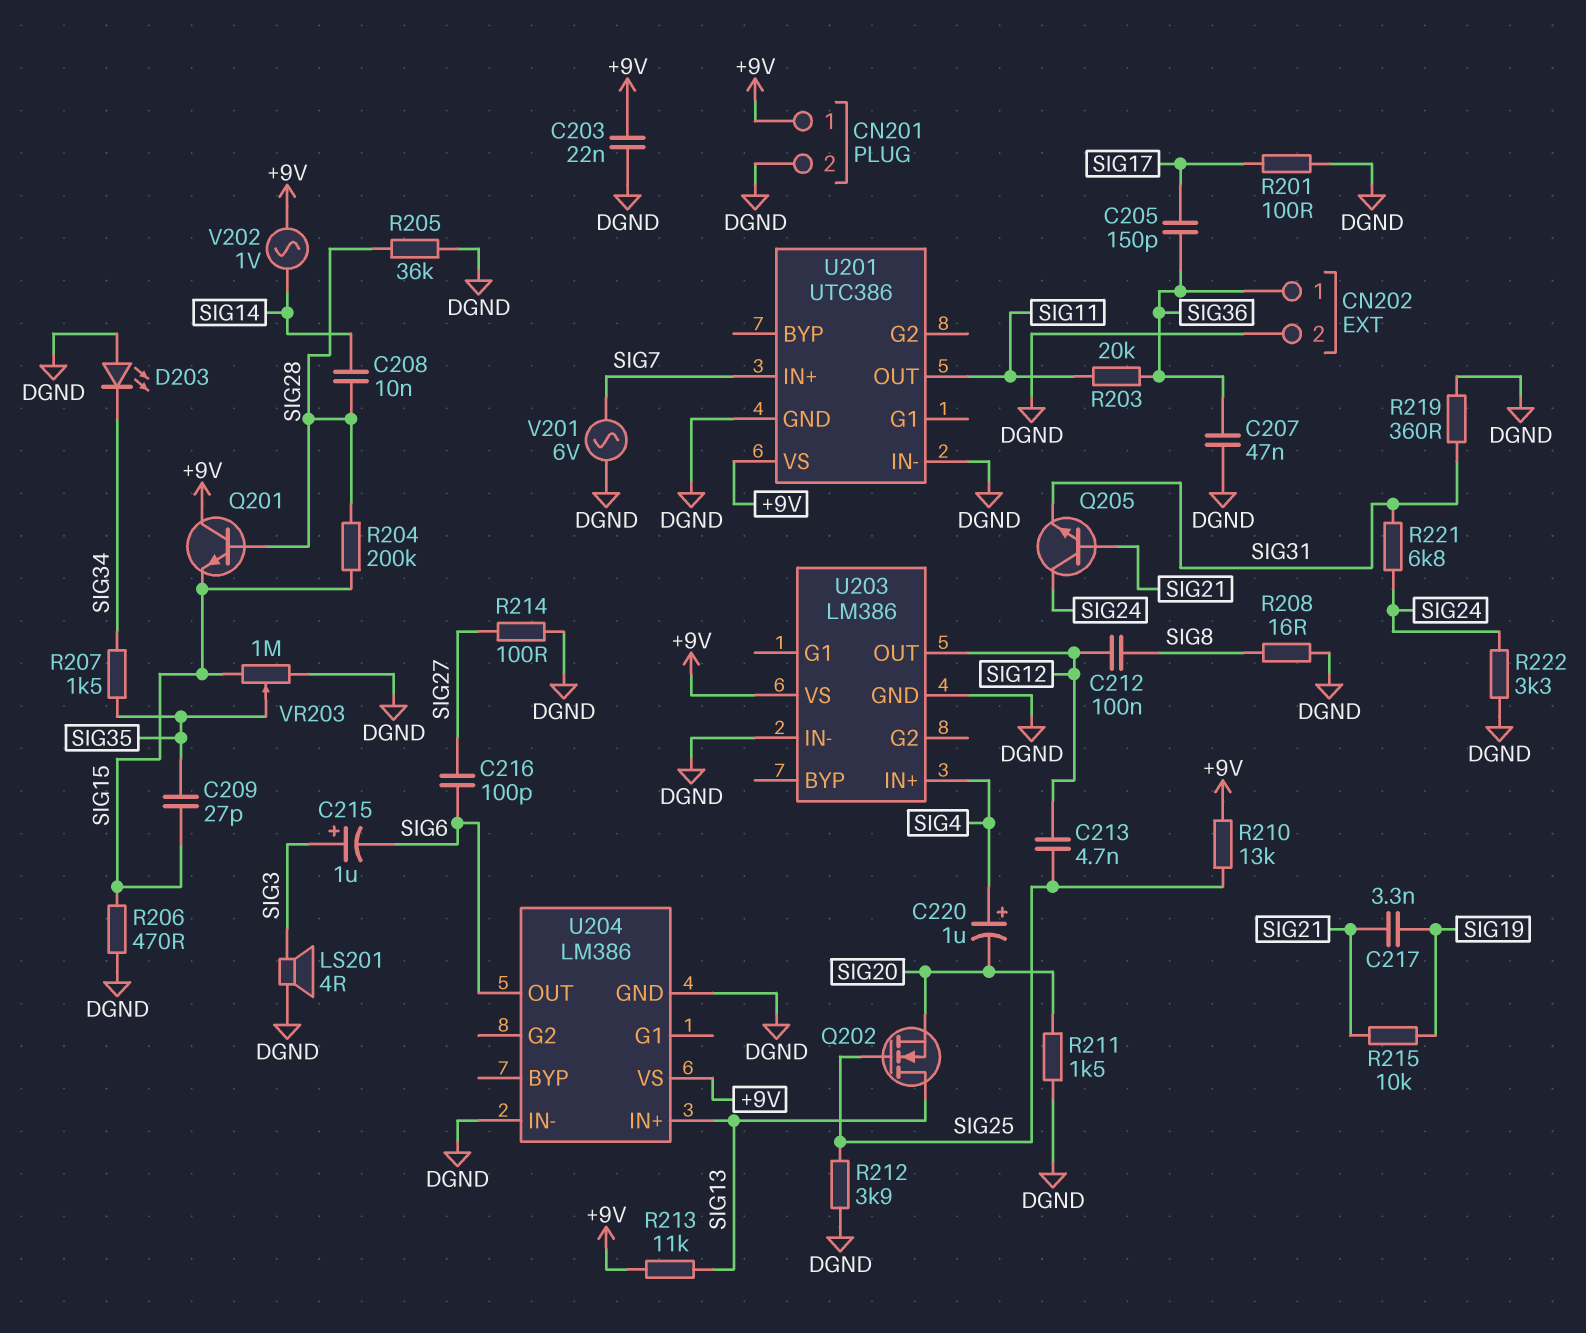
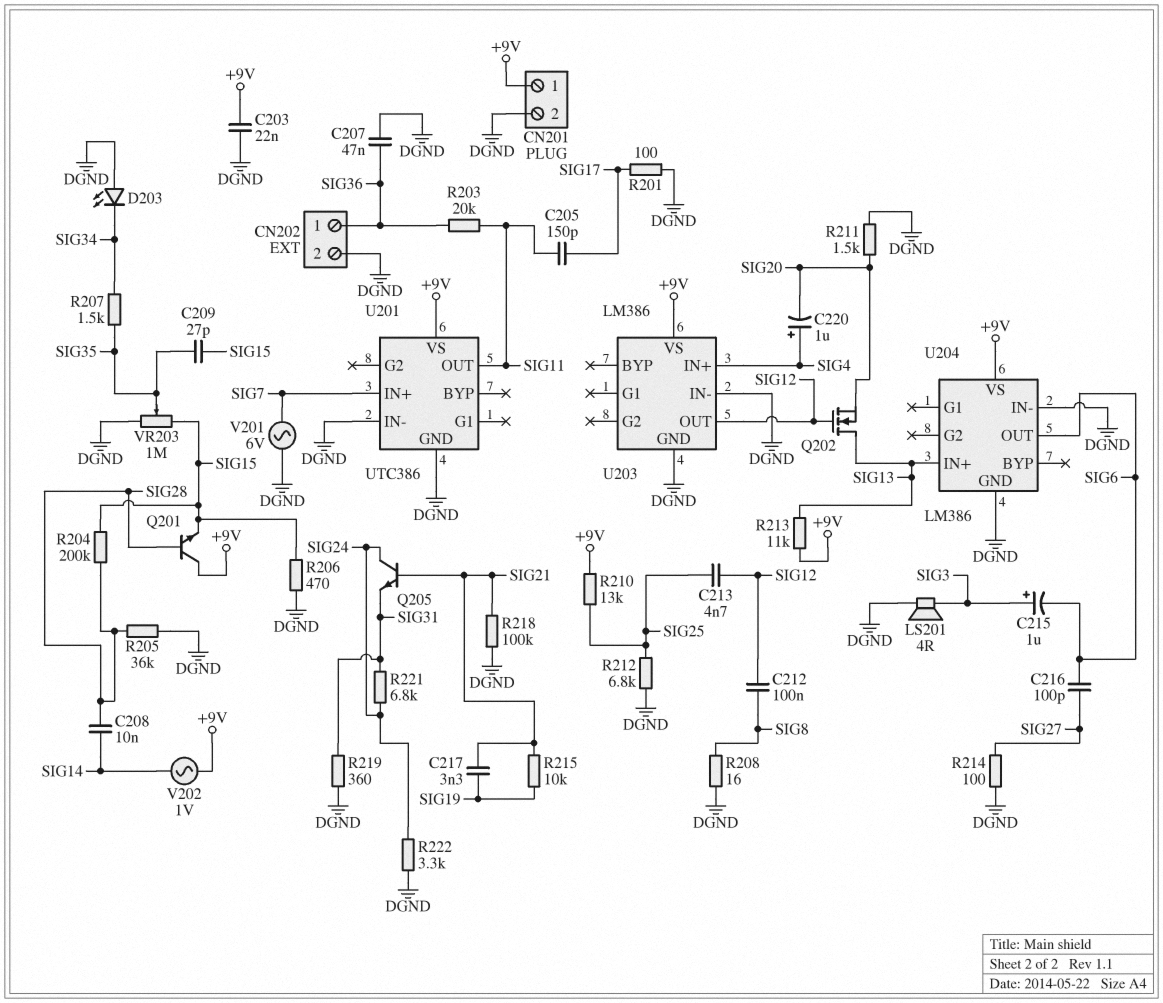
C205: 150pF (SIG17, SIG36) -> 150pF (SIG11, SIG17)
Q202: NMOS (G SIG25, D SIG13, S SIG20) -> NMOS (G SIG12, D SIG13, S SIG20)
R212: 3.9k (DGND, SIG25) -> 6.8k (DGND, SIG25)
R218: none -> 100k (DGND, SIG21)

